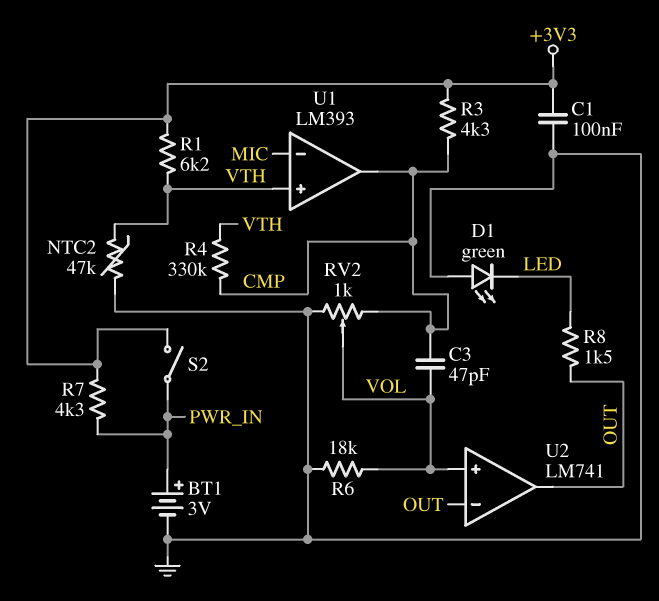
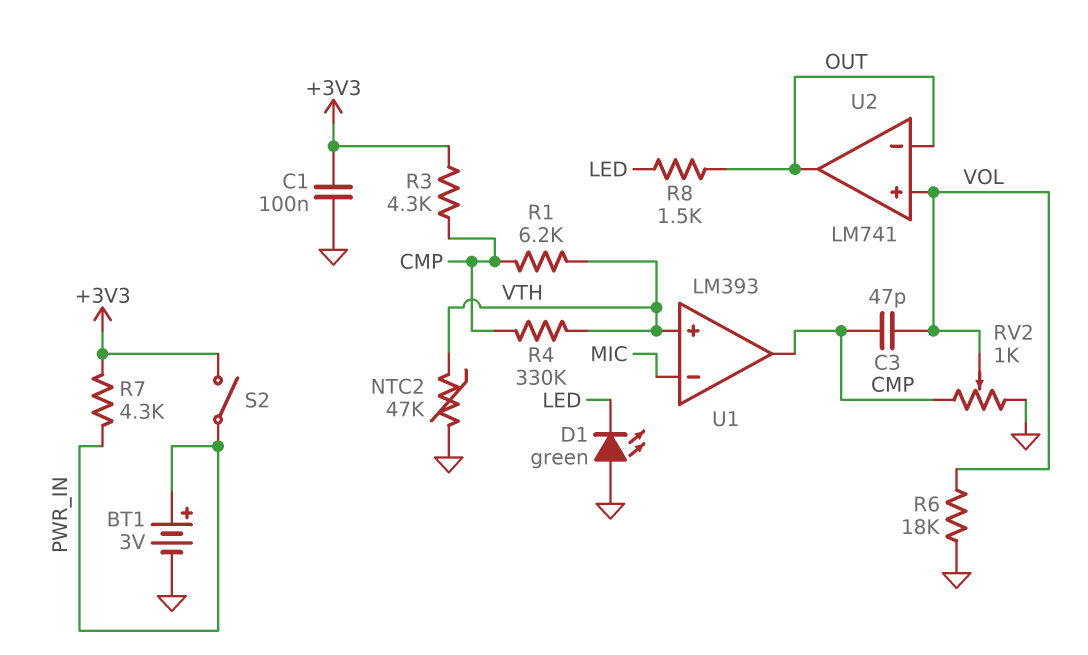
R1: 6.2k (+3V3, VTH) -> 6.2k (CMP, VTH)

